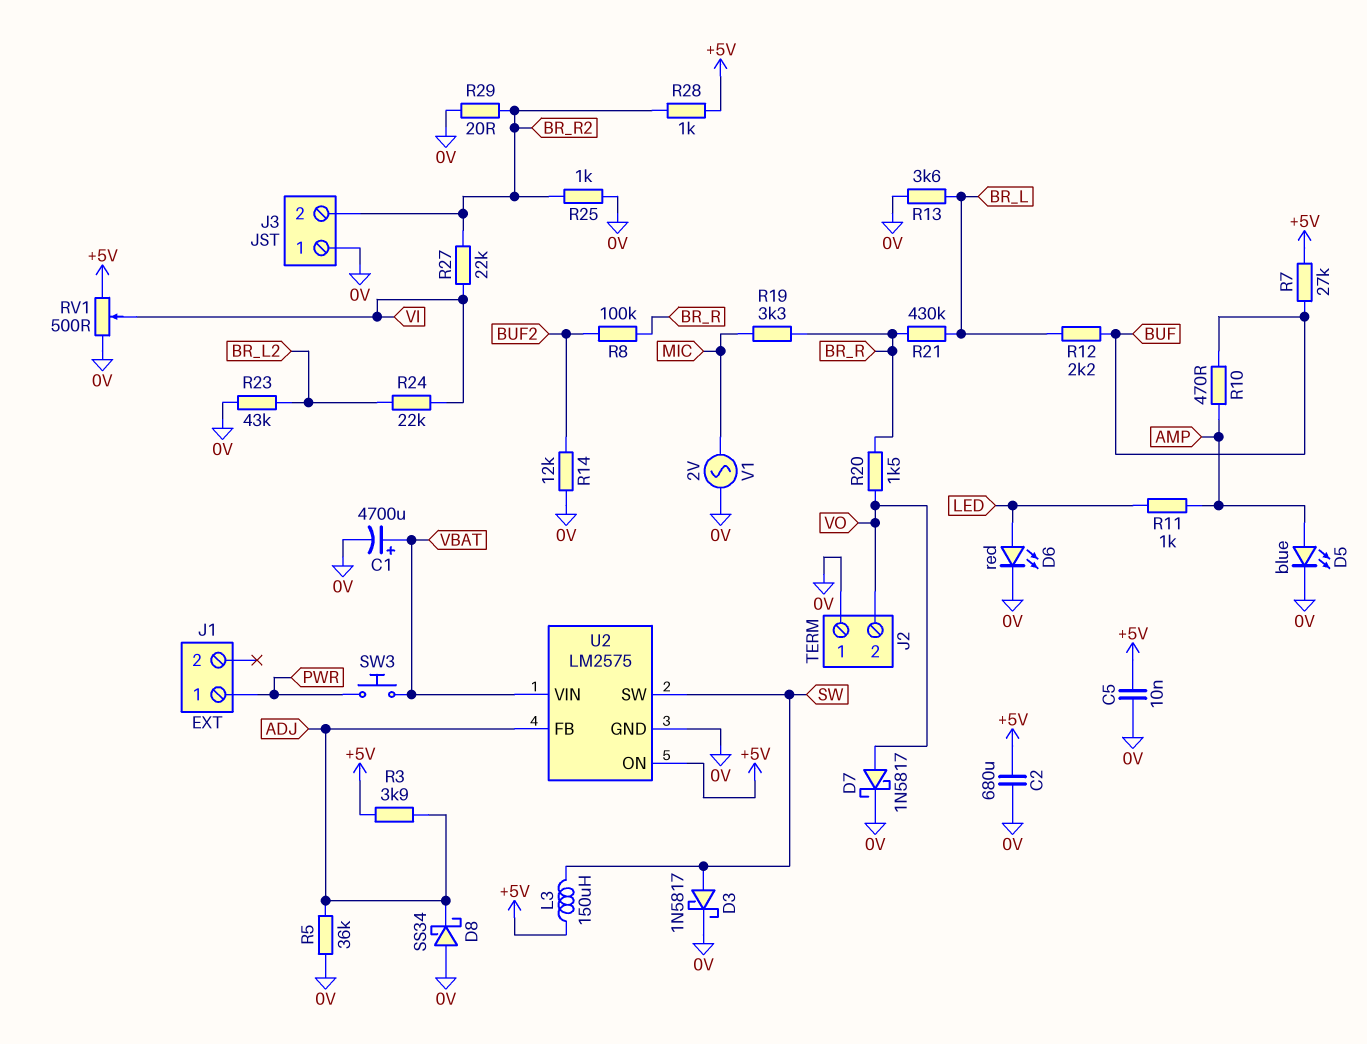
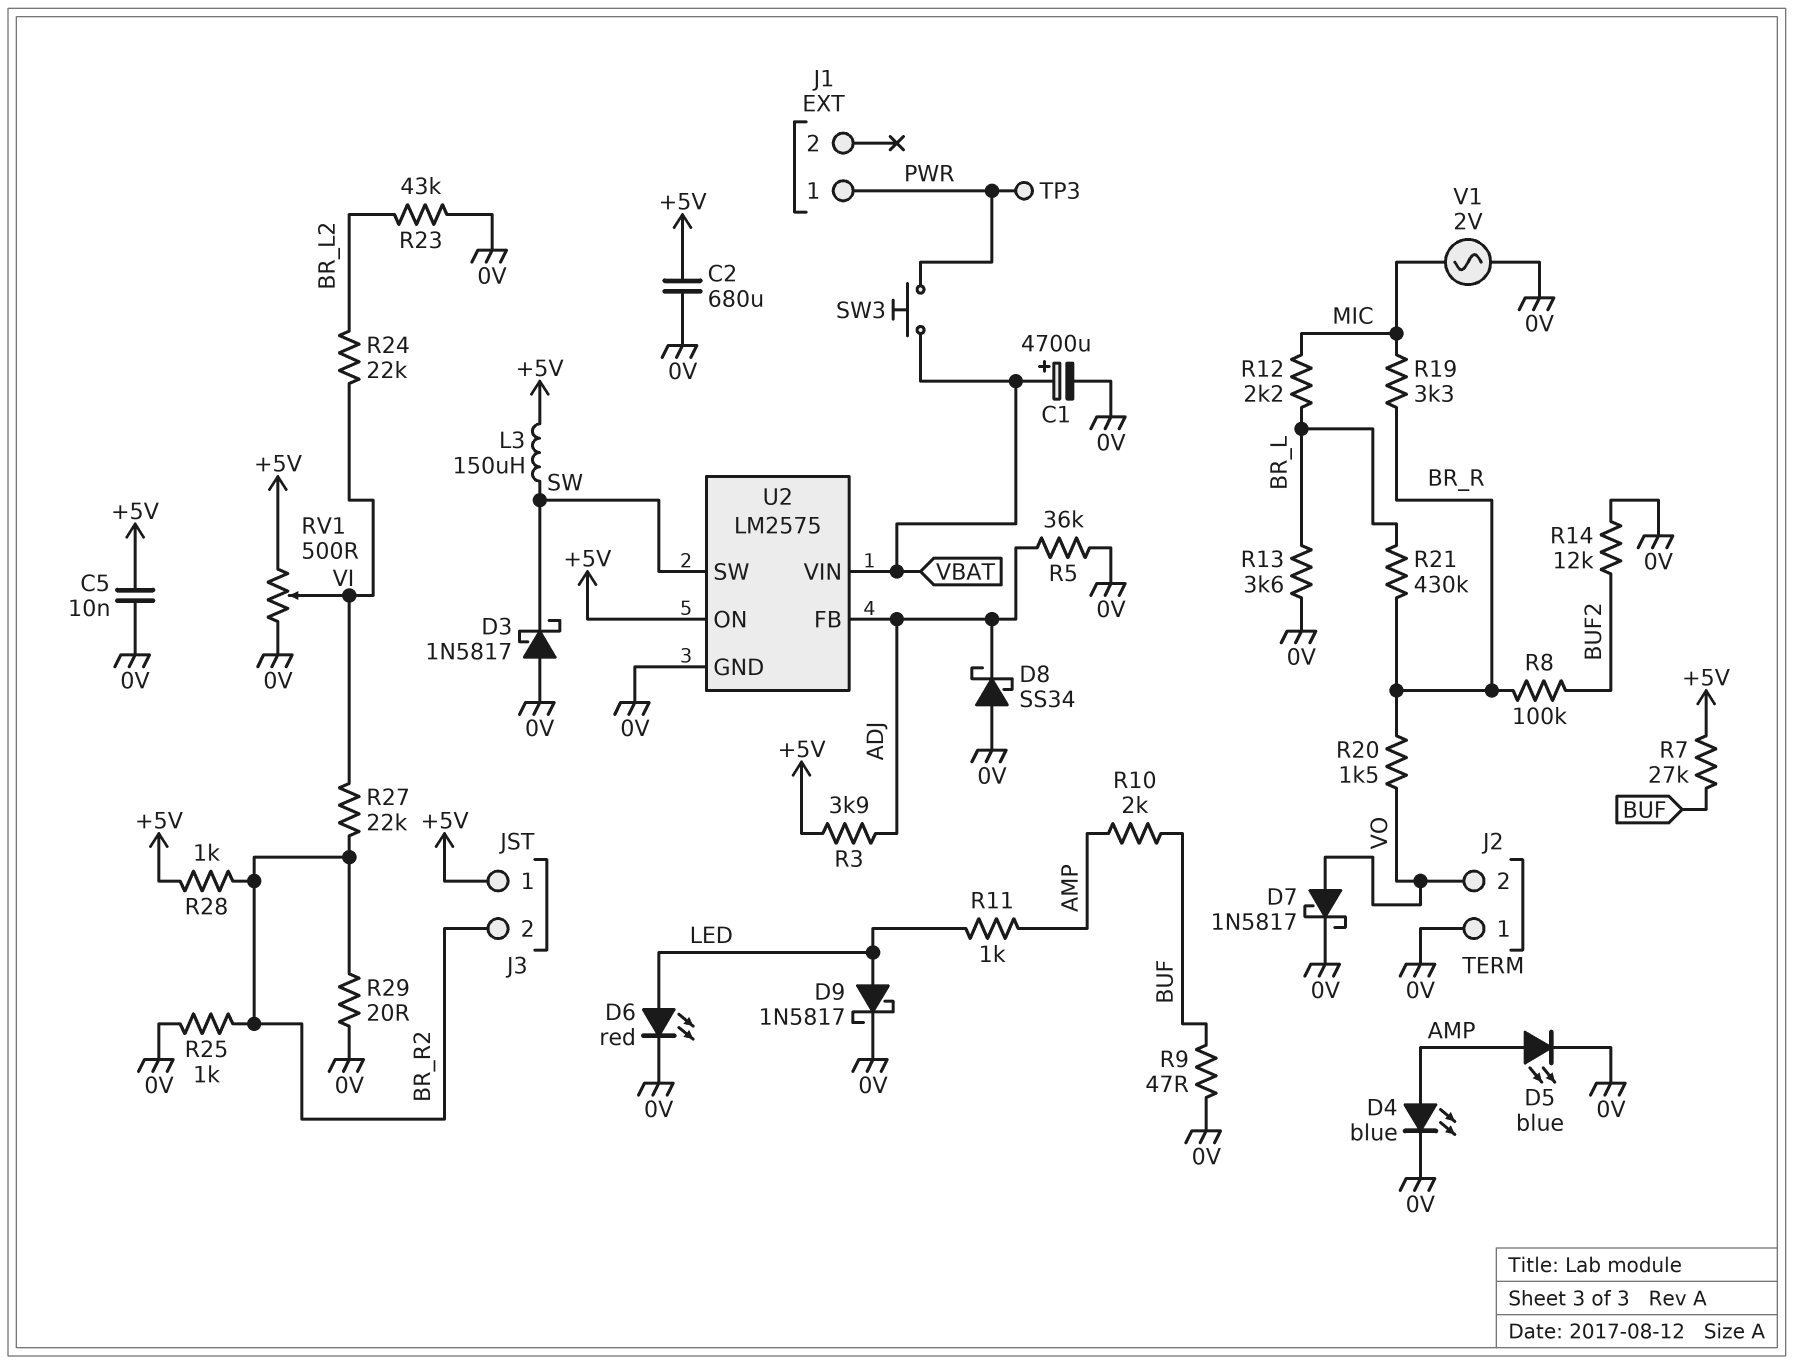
D3: schottky 1N5817 (A SW, K 0V) -> schottky 1N5817 (A 0V, K SW)
D4: none -> LED blue (A AMP, K 0V)
D9: none -> schottky 1N5817 (A LED, K 0V)
J3 pin 1: 0V -> +5V
R9: none -> 47 (0V, BUF)
R10: 470 (AMP, BUF) -> 2k (AMP, BUF)
R12: 2.2k (BR_L, BUF) -> 2.2k (BR_L, MIC)
TP3: none -> test point (PWR)

